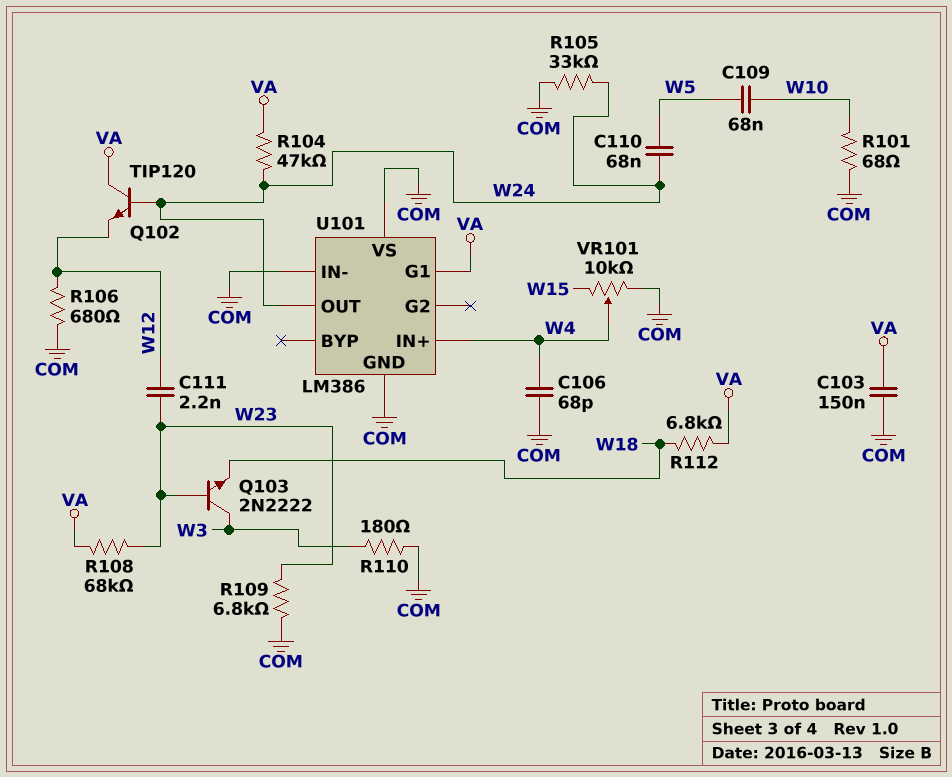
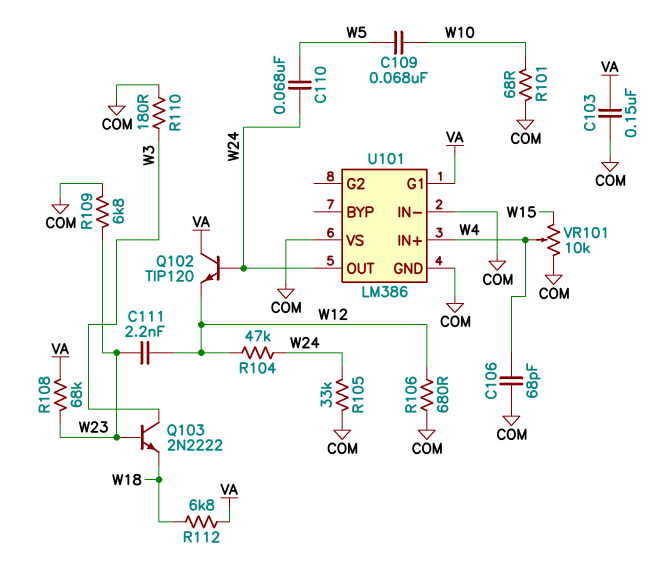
R104: 47k (VA, W24) -> 47k (W12, W24)

